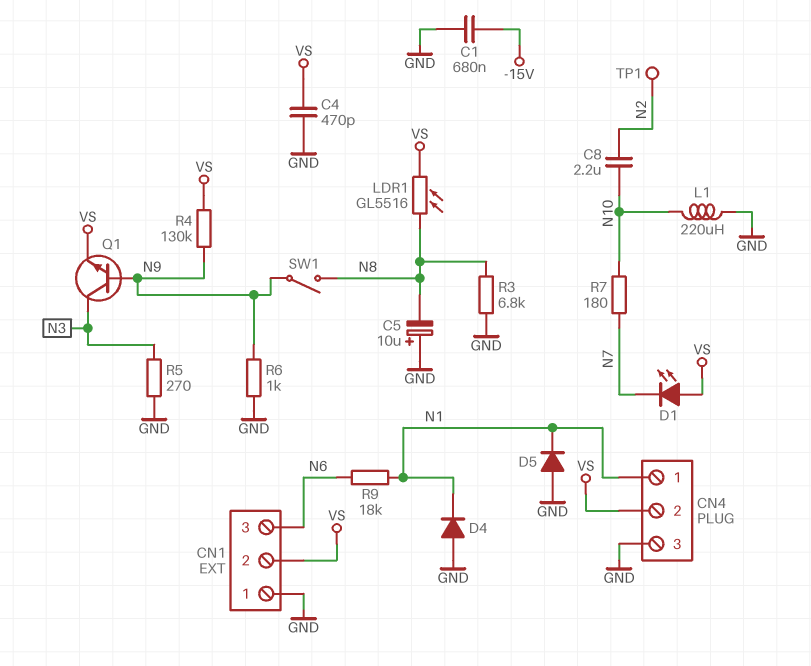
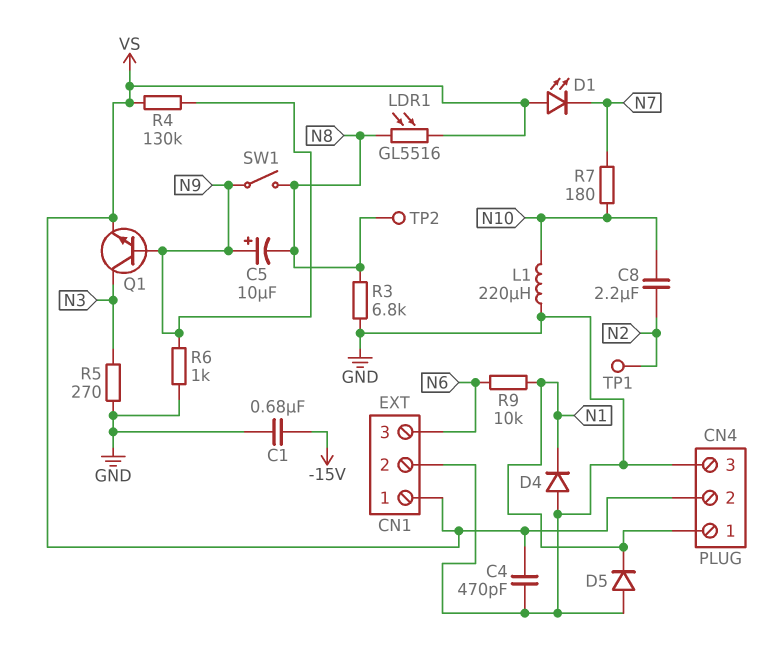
C5: 10uF (plus GND, minus N8) -> 10uF (plus N9, minus N8)
CN1 pin 1: GND -> VS
CN1 pin 2: VS -> GND
R9: 18k (N1, N6) -> 10k (N1, N6)
TP2: none -> test point (N8)

